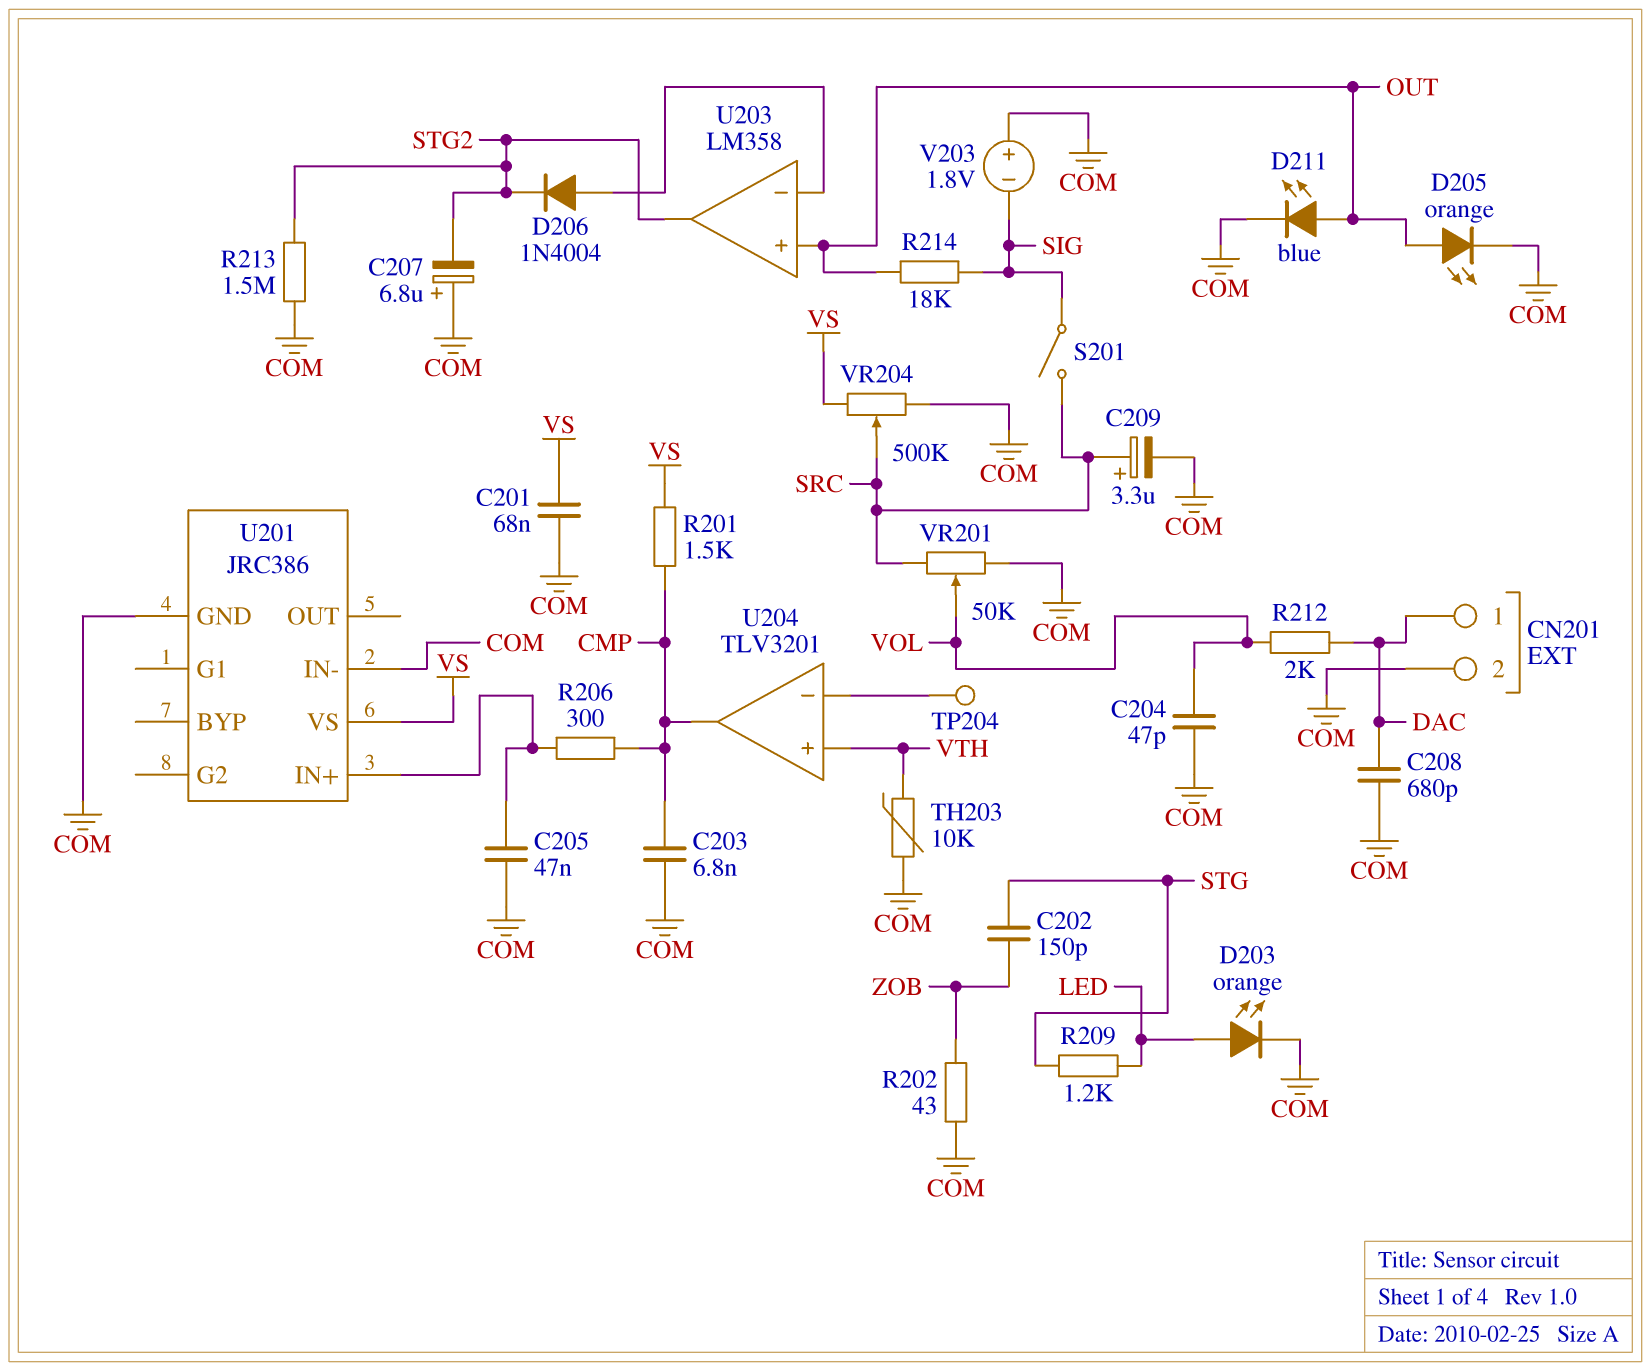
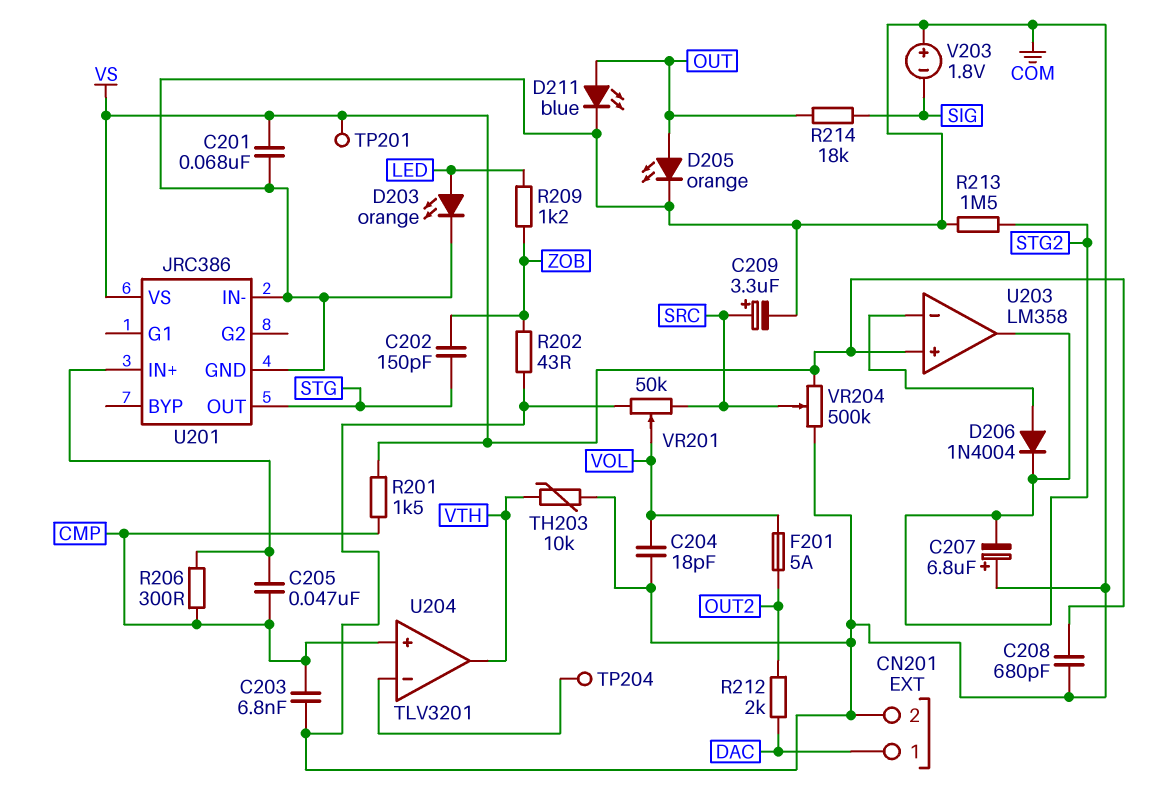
C204: 47pF (COM, VOL) -> 18pF (COM, VOL)
C205: 47nF (COM, U201/IN+) -> 47nF (CMP, U201/IN+)
C208: 680pF (COM, DAC) -> 680pF (COM, VS)
F201: none -> 5A (OUT2, VOL)
R209: 1.2k (LED, STG) -> 1.2k (LED, ZOB)
R212: 2k (DAC, VOL) -> 2k (DAC, OUT2)
S201: switch (SIG, SRC) -> none
TP201: none -> test point (VS)
U201 pin OUT: none -> STG
U203 pin in+: OUT -> VS
U204 pin in+: VTH -> CMP
U204 pin out: CMP -> VTH

